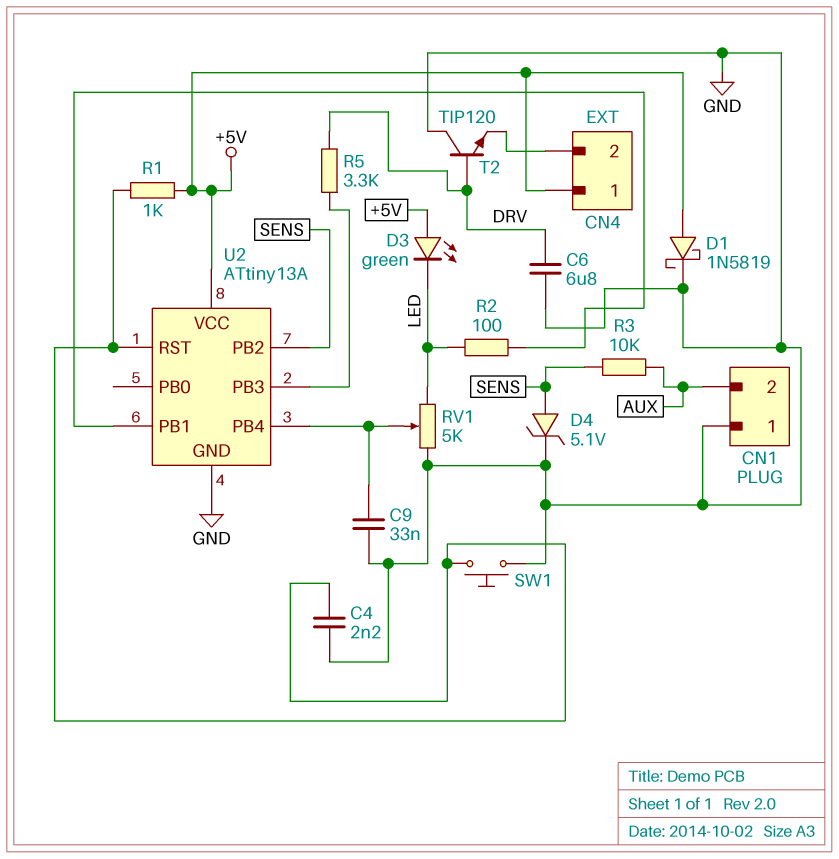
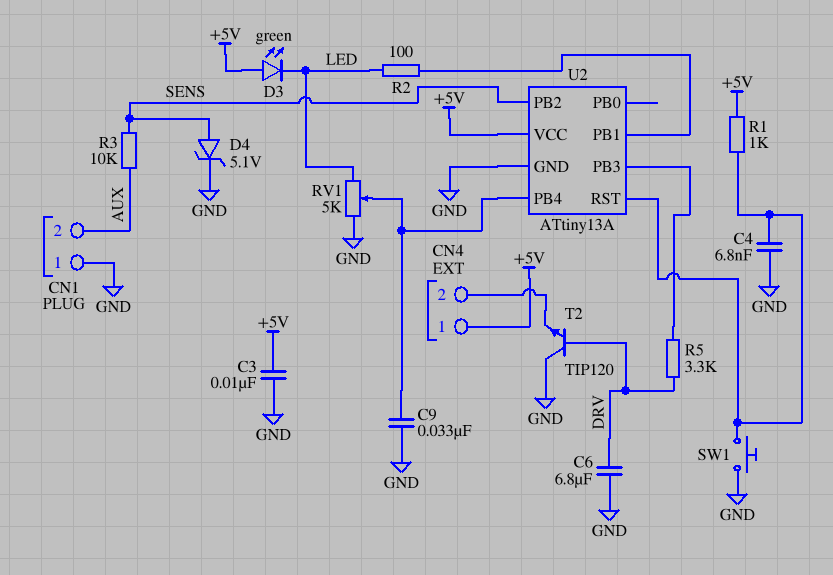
C3: none -> 10nF (+5V, GND)
C4: 2.2nF (GND, U2/RST) -> 6.8nF (GND, U2/RST)
D1: schottky 1N5819 (A +5V, K GND) -> none

